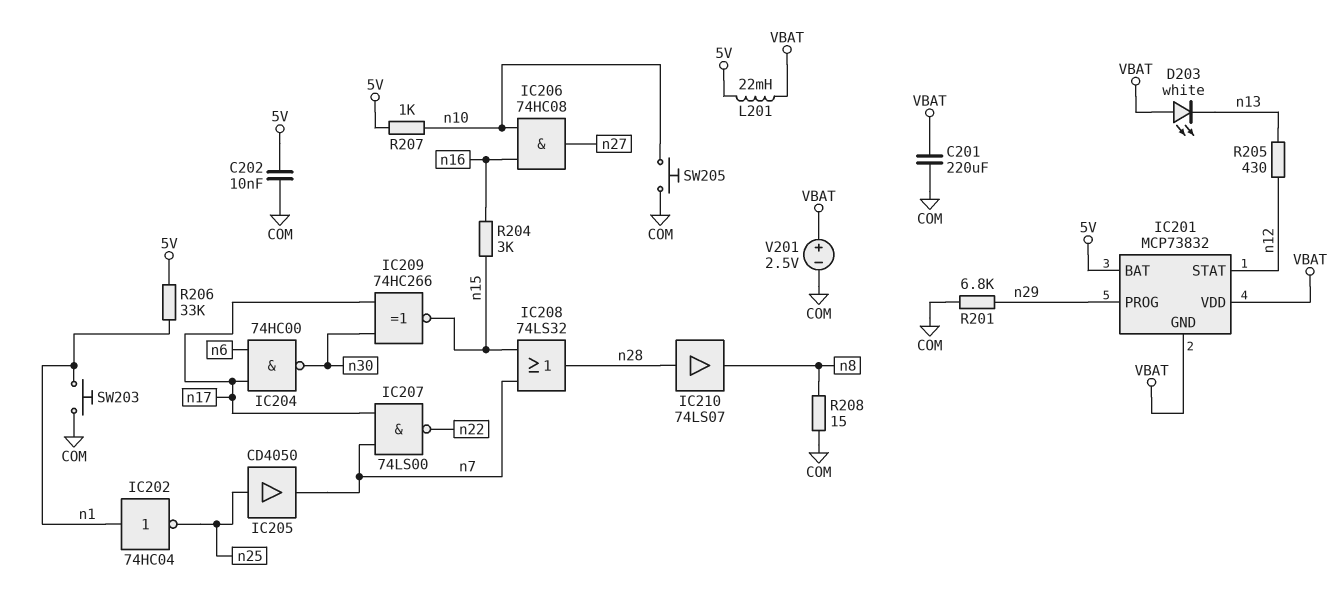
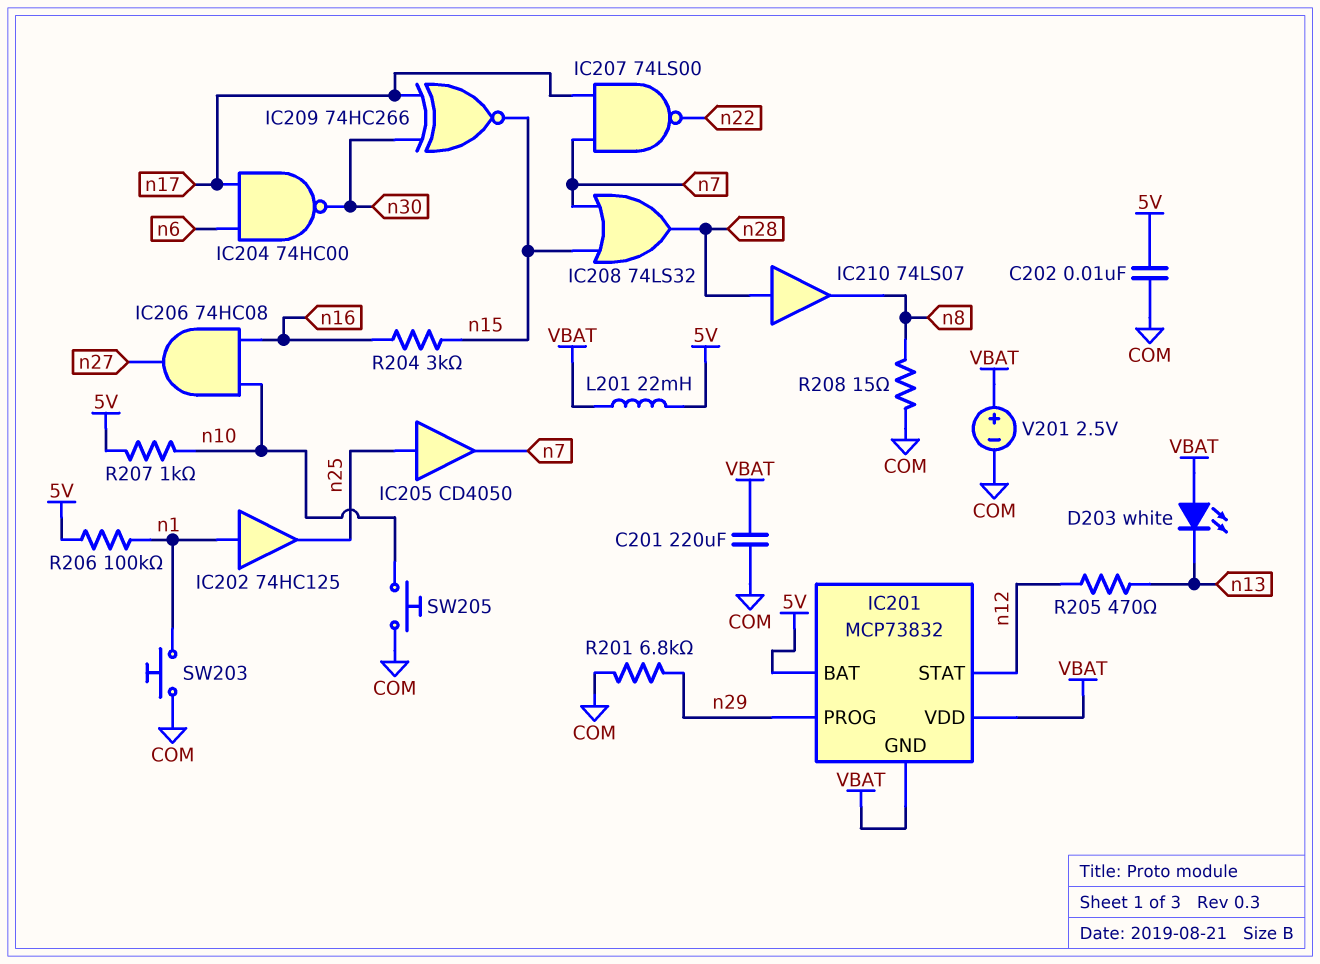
IC202: NOT 74HC04 (in n1, out n25) -> buffer 74HC125 (in n1, out n25)
R205: 430 (n12, n13) -> 470 (n12, n13)
R206: 33k (5V, n1) -> 100k (5V, n1)

